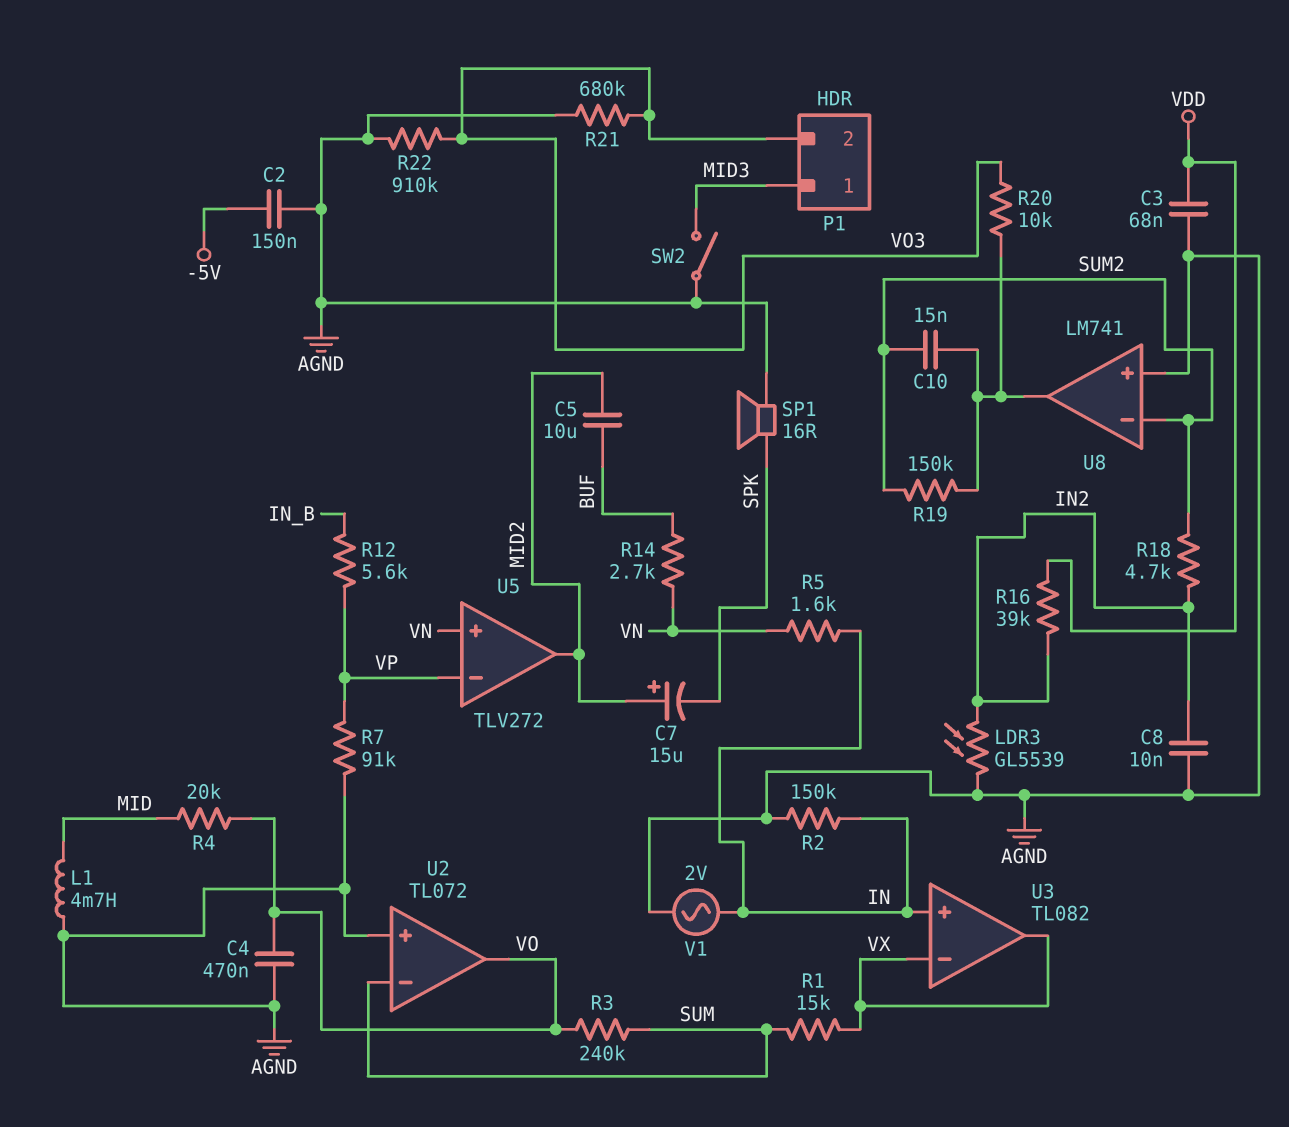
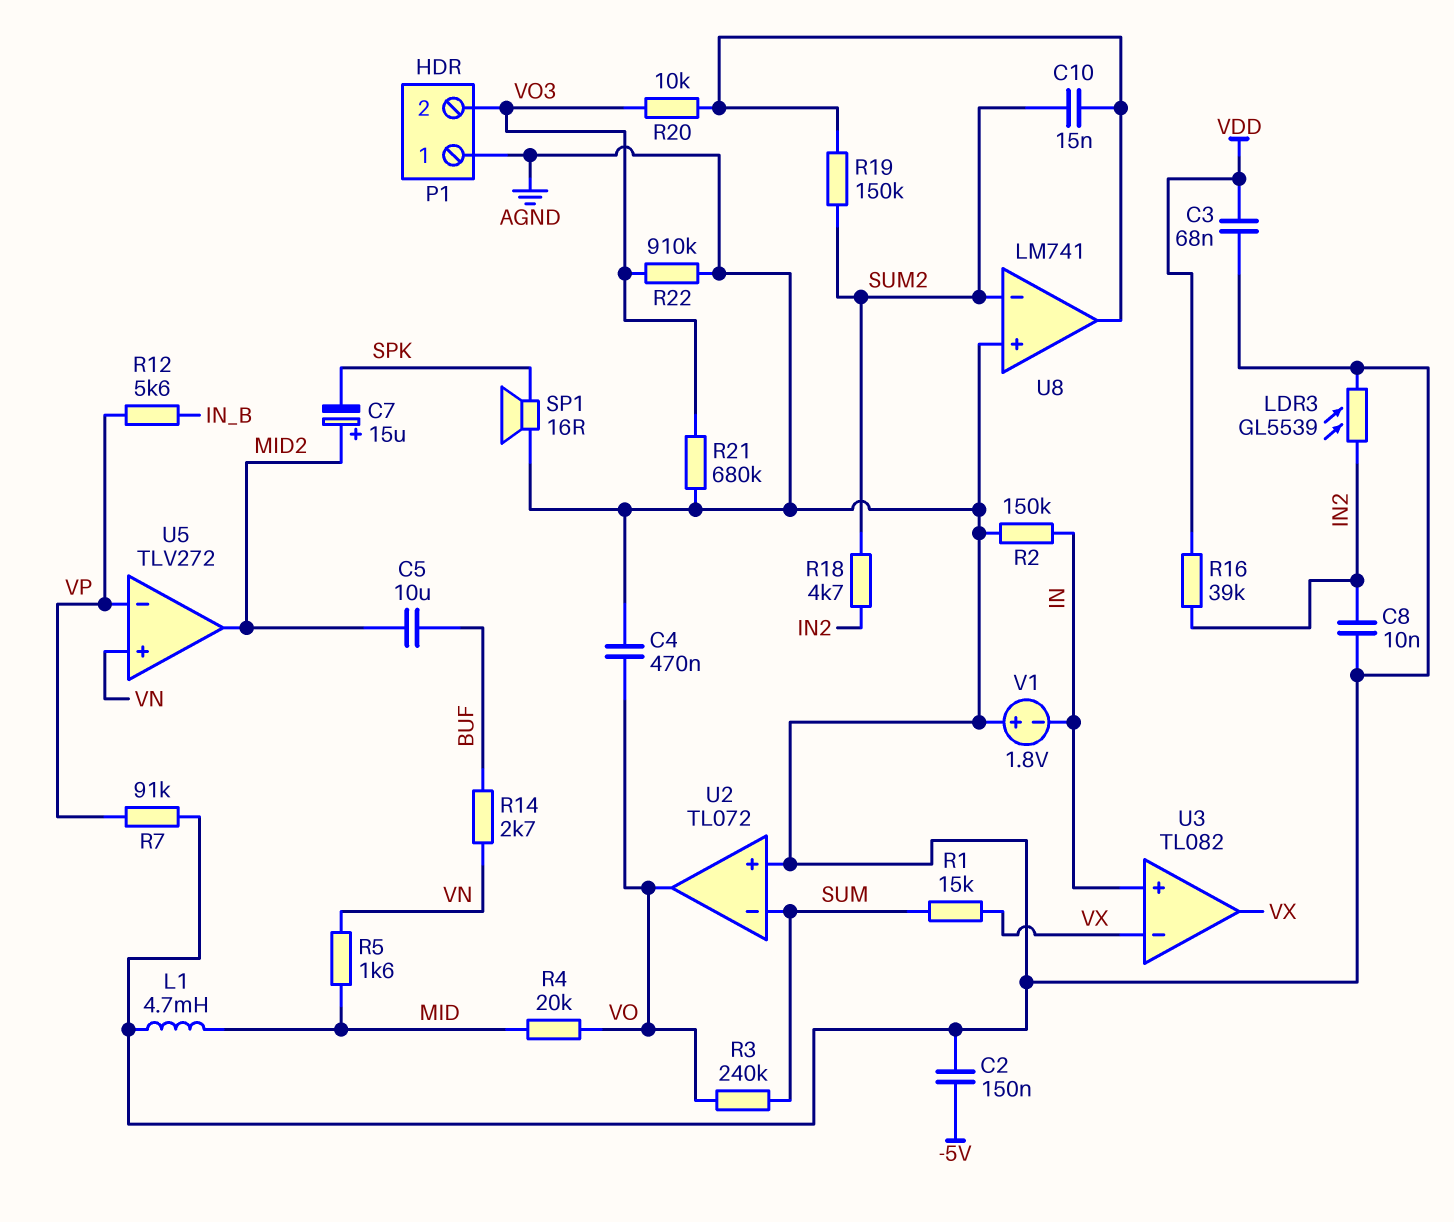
P1 pin 1: MID3 -> AGND
R5: 1.6k (IN, VN) -> 1.6k (MID, VN)
SW2: switch (AGND, MID3) -> none
V1: AC 2V (AGND, IN) -> 1.8V (plus AGND, minus IN)

